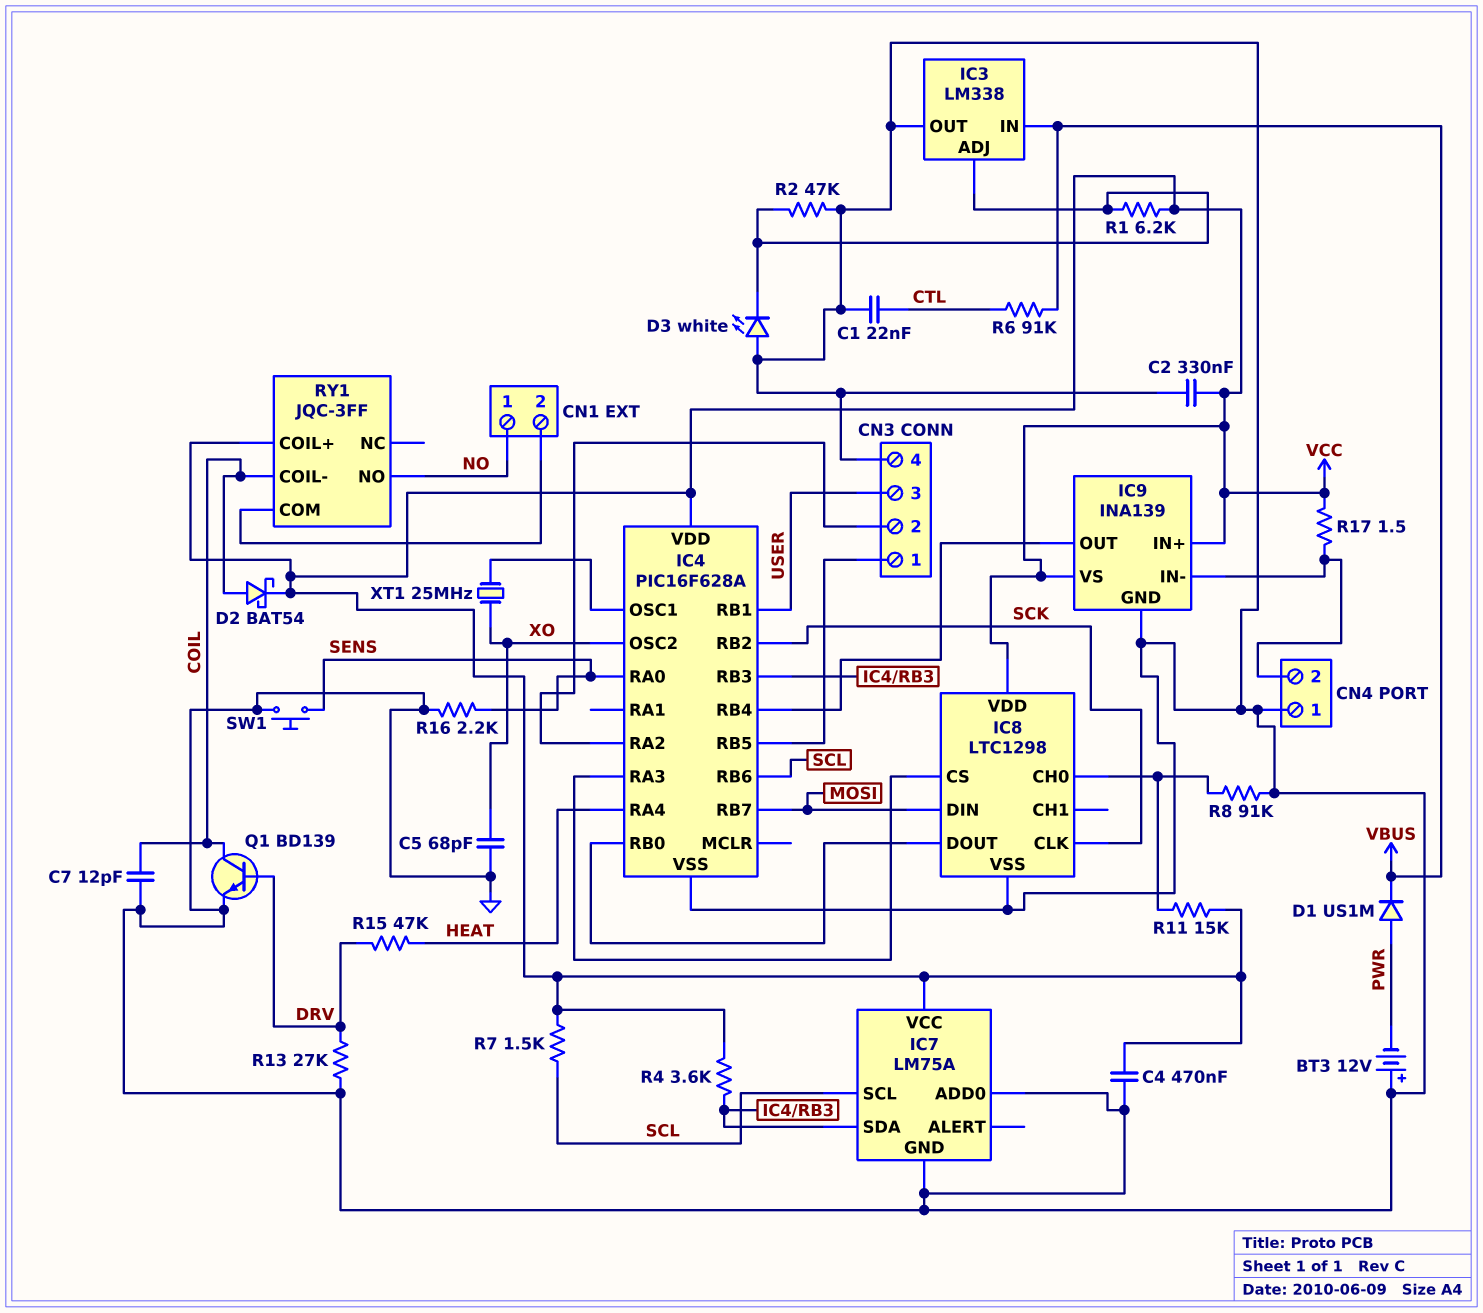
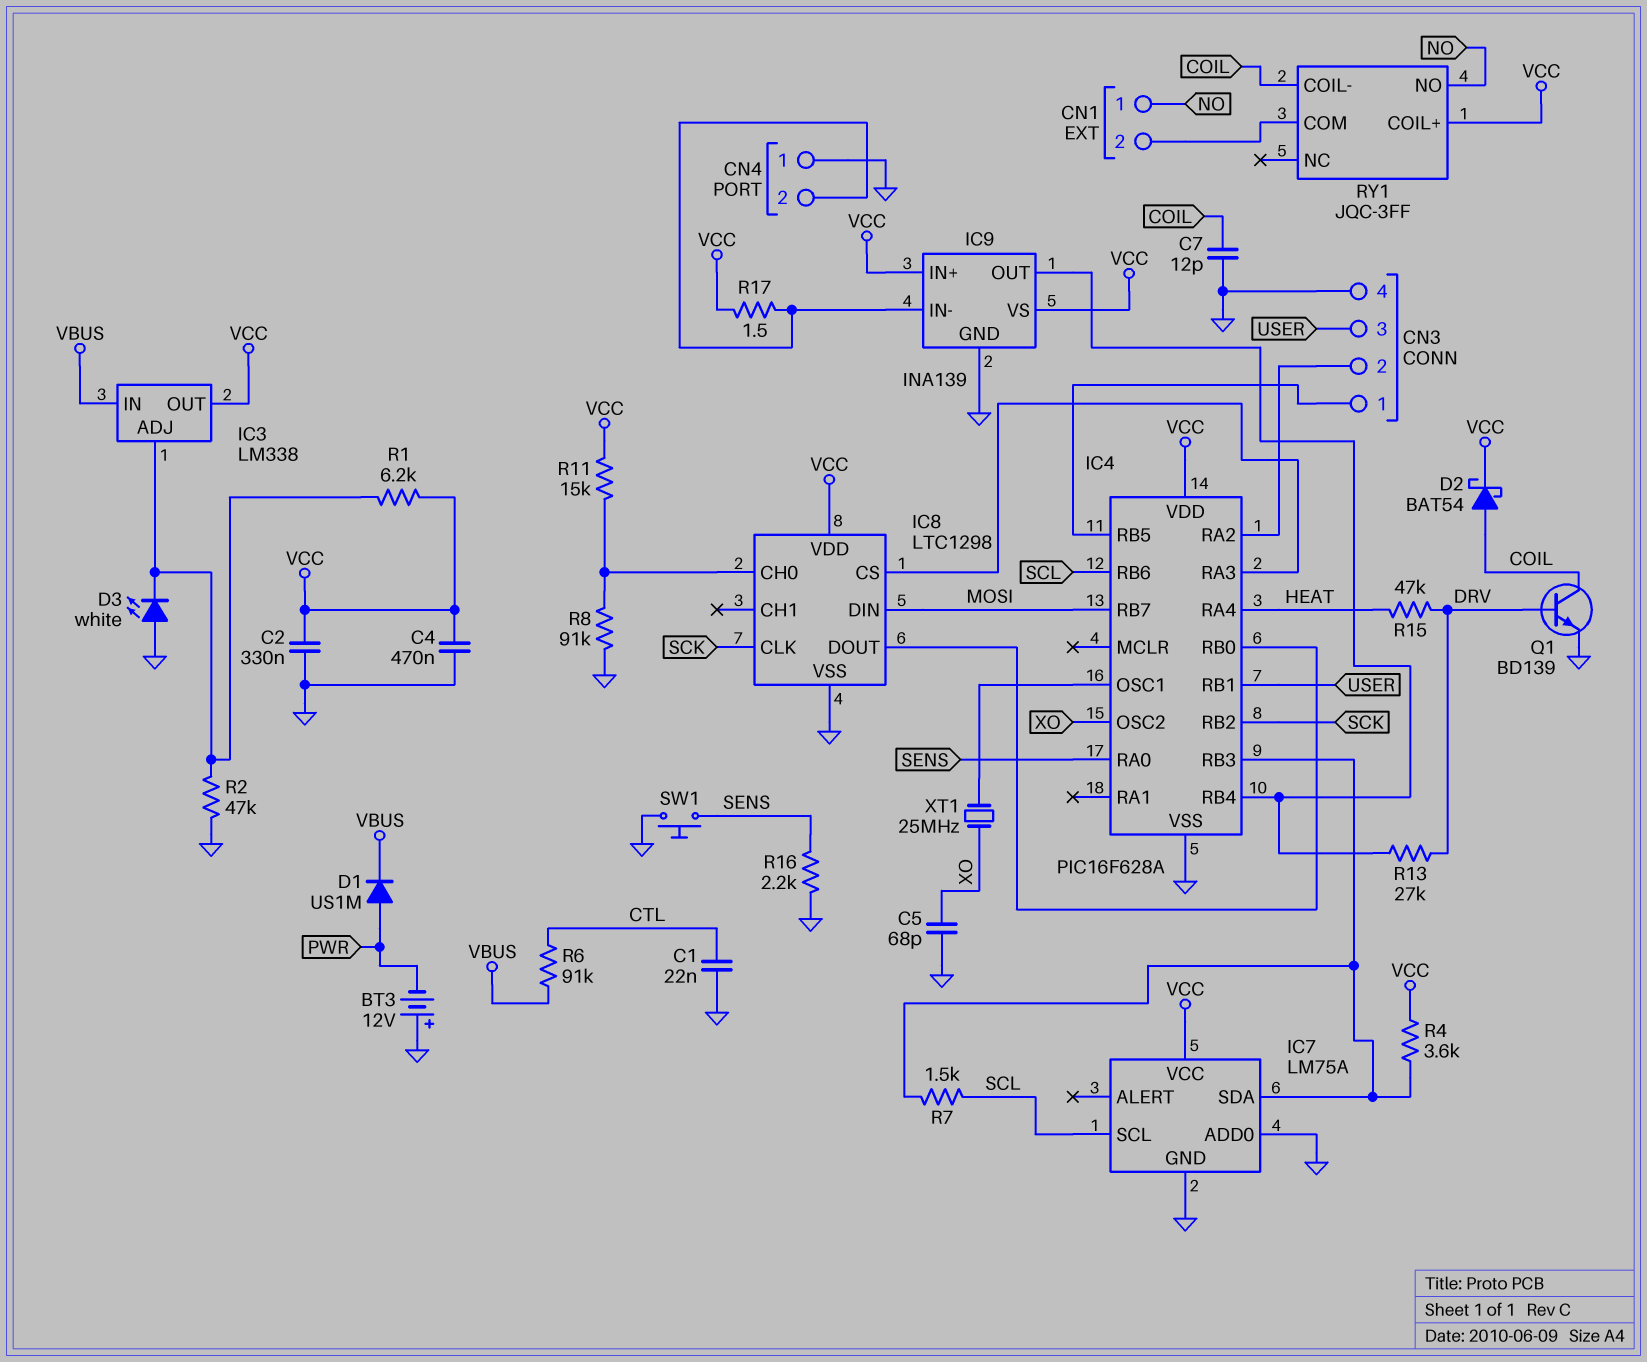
IC3 pin OUT: GND -> VCC
R7: 1.5k (SCL, VCC) -> 1.5k (IC4/RB3, SCL)
R13: 27k (DRV, GND) -> 27k (DRV, IC4/RB4)

